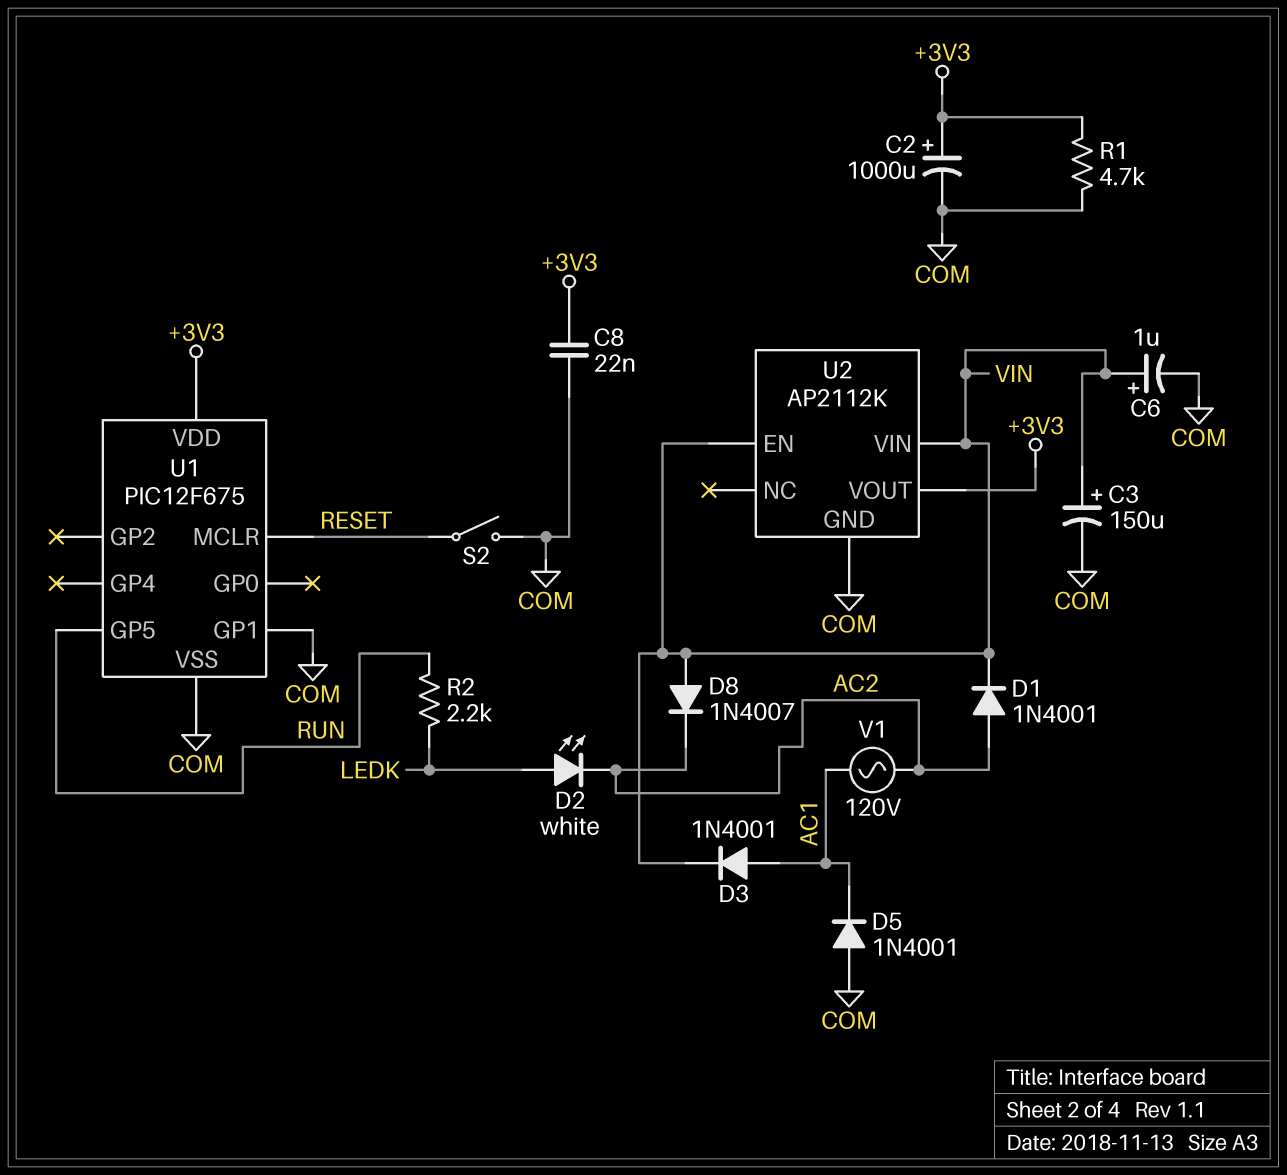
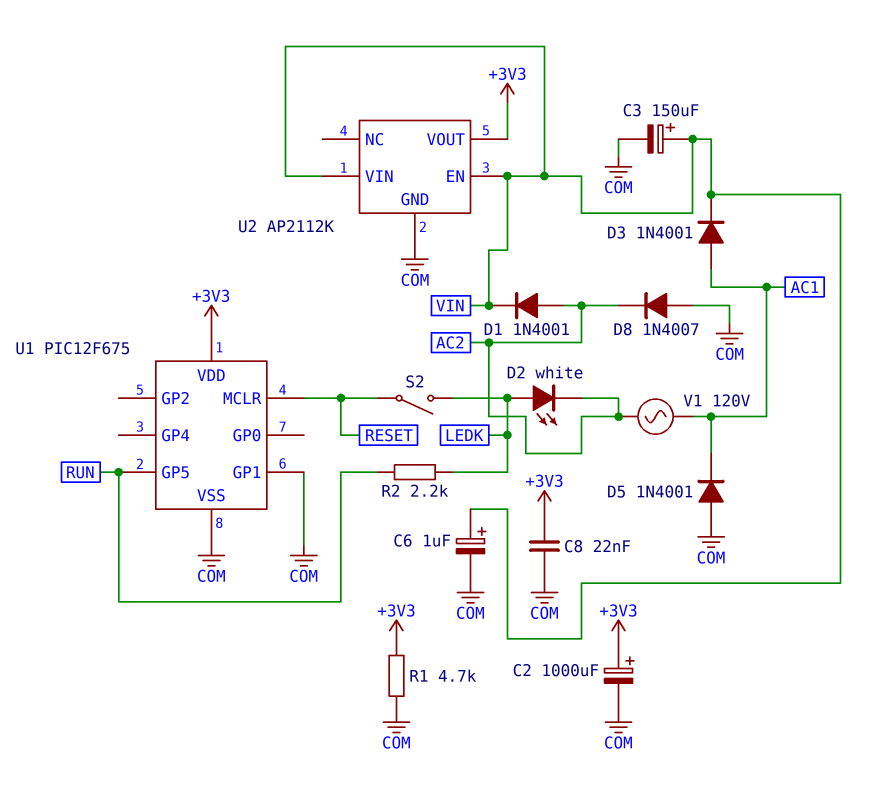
D8: diode 1N4007 (A VIN, K AC2) -> diode 1N4007 (A COM, K AC2)
S2: switch (COM, RESET) -> switch (LEDK, RESET)

